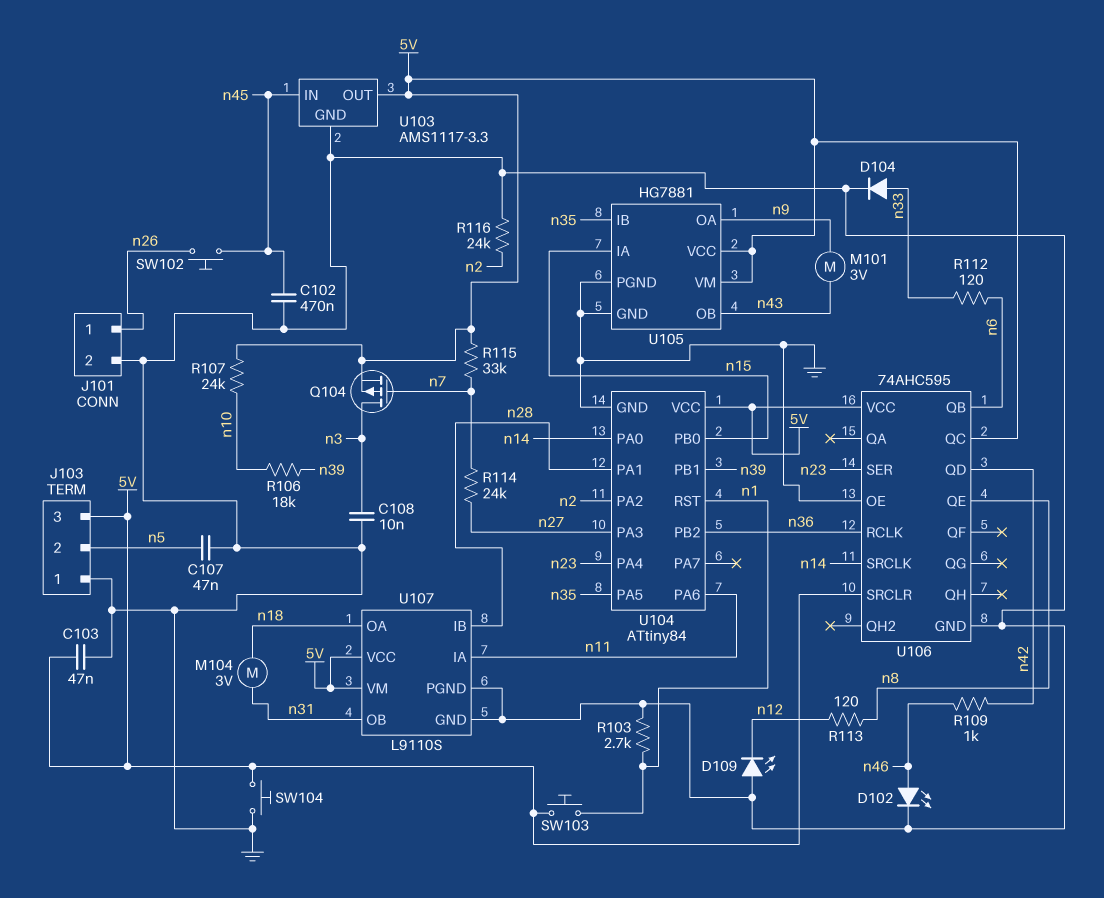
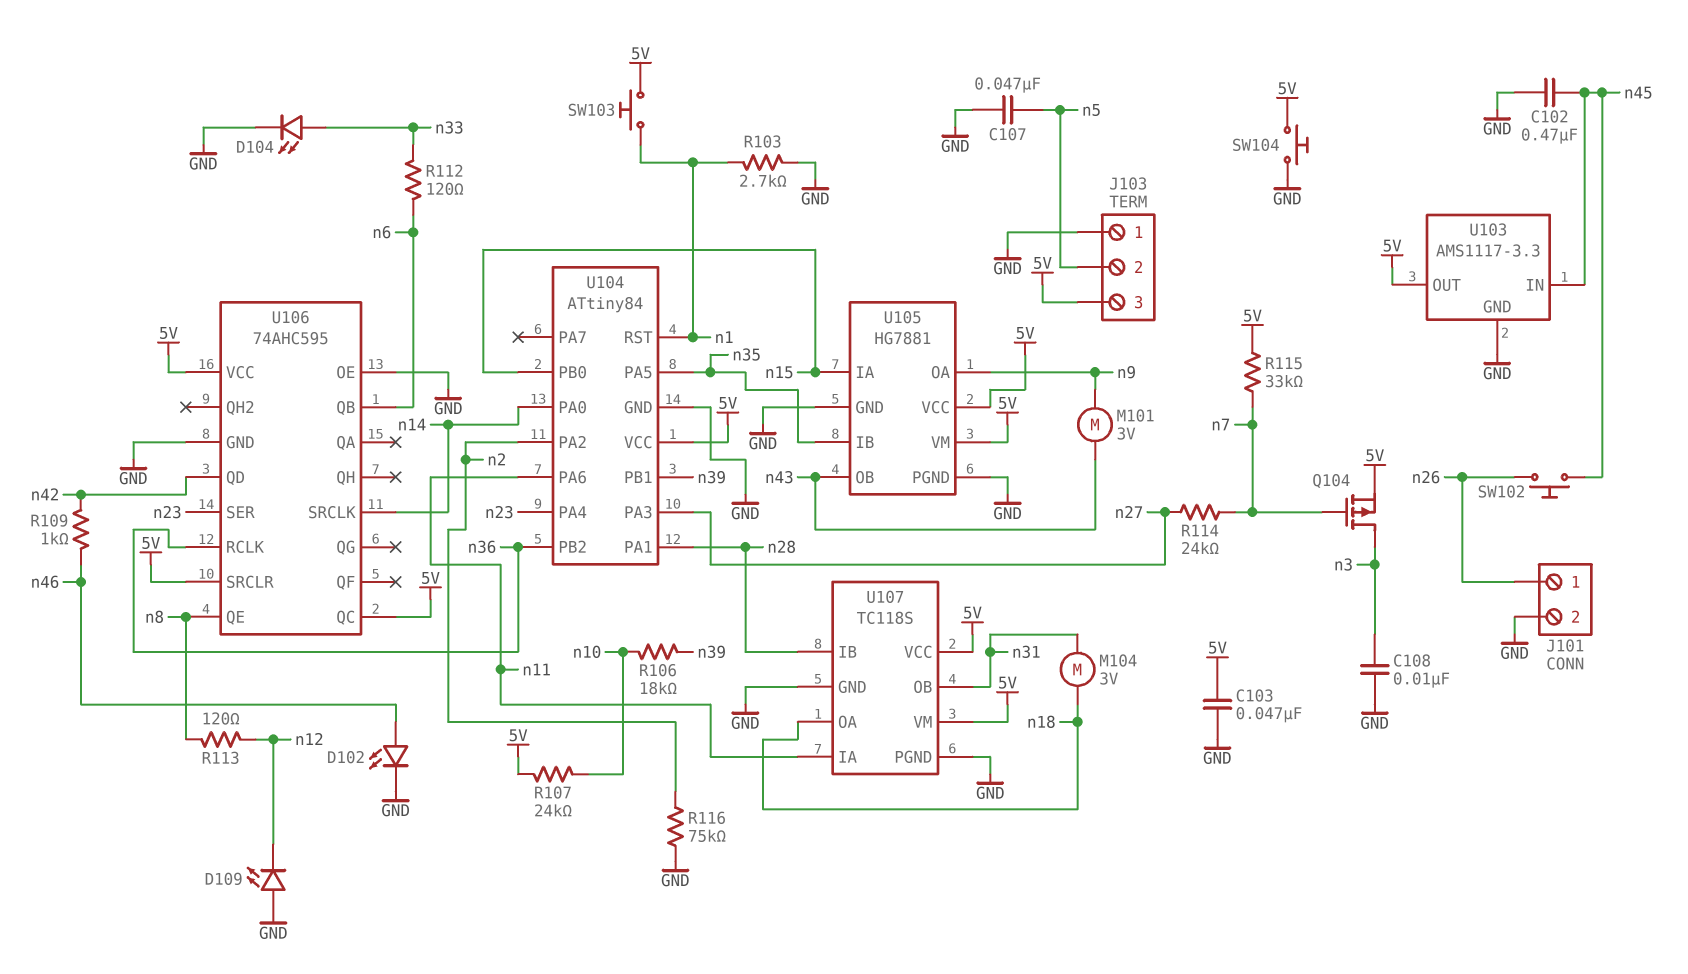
D104: diode (A n33, K GND) -> LED (A n33, K GND)
R116: 24k (GND, n2) -> 75k (GND, n2)
U107: L9110S -> TC118S

